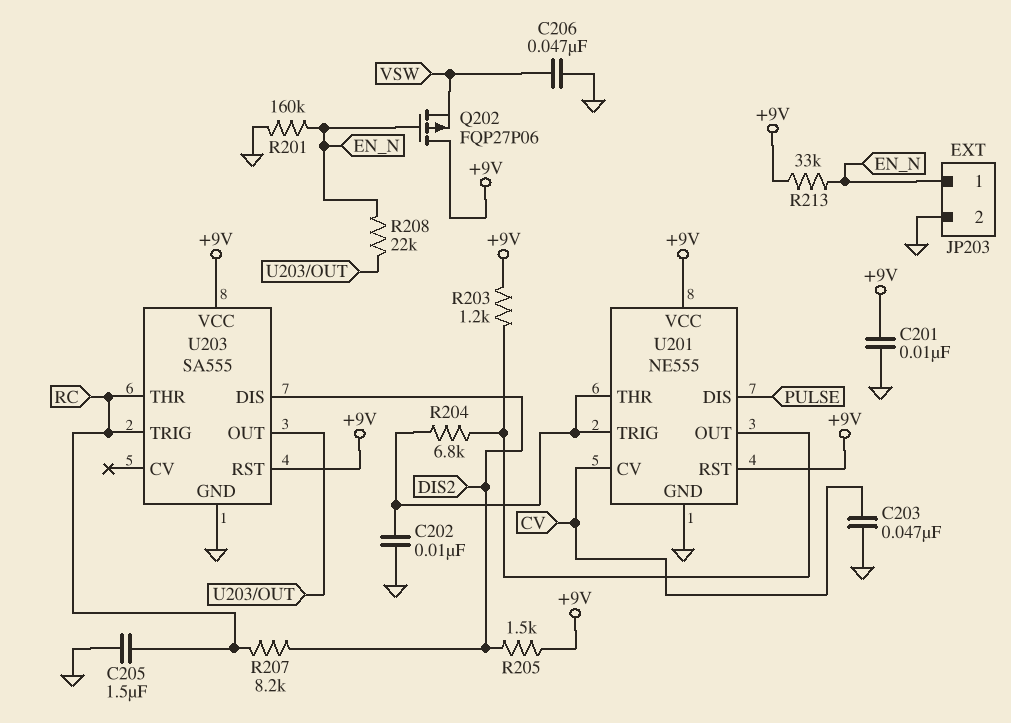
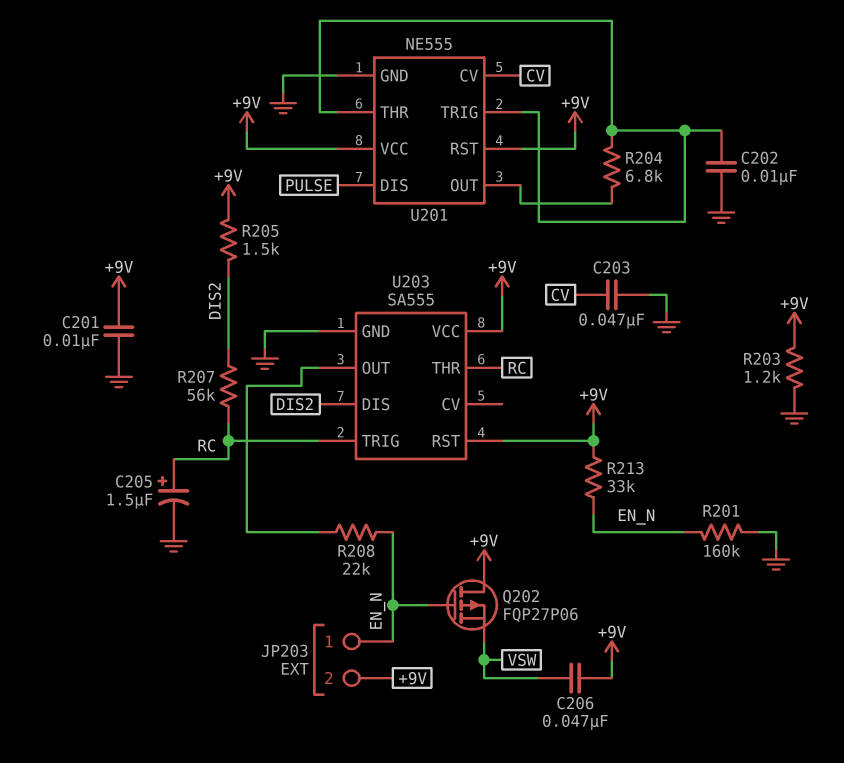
C205: 1.5uF (GND, RC) -> 1.5uF (plus RC, minus GND)
C206: 47nF (GND, VSW) -> 47nF (+9V, VSW)
JP203 pin 2: GND -> +9V
R203: 1.2k (+9V, U201/OUT) -> 1.2k (+9V, GND)
R207: 8.2k (DIS2, RC) -> 56k (DIS2, RC)

